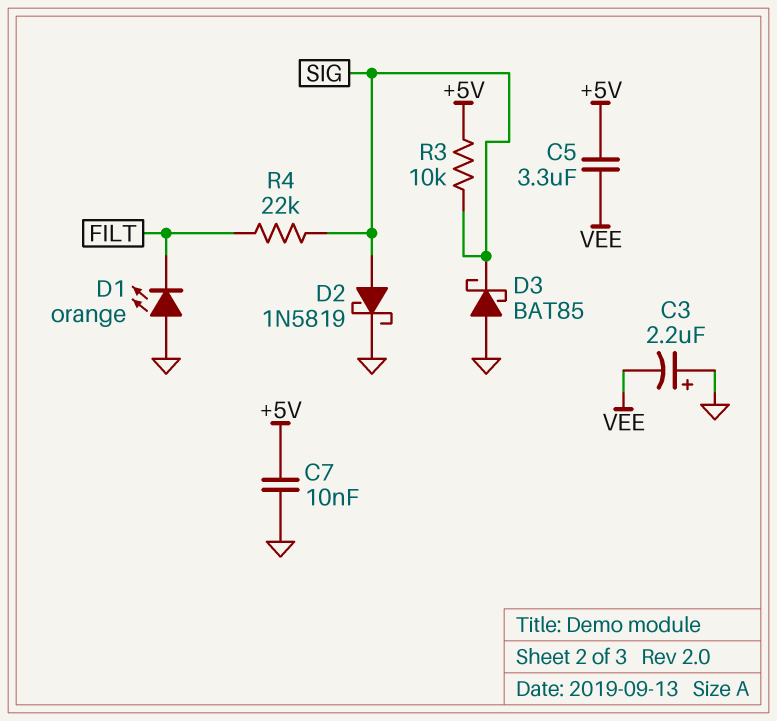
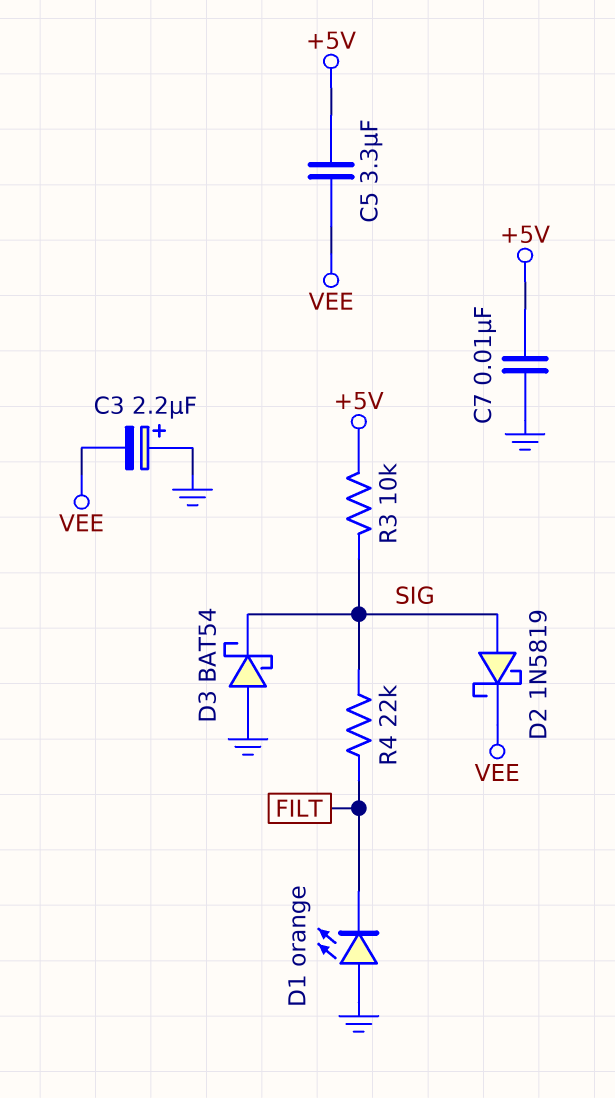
D2: schottky 1N5819 (A SIG, K GND) -> schottky 1N5819 (A SIG, K VEE)
D3: schottky BAT85 (A GND, K SIG) -> schottky BAT54 (A GND, K SIG)

